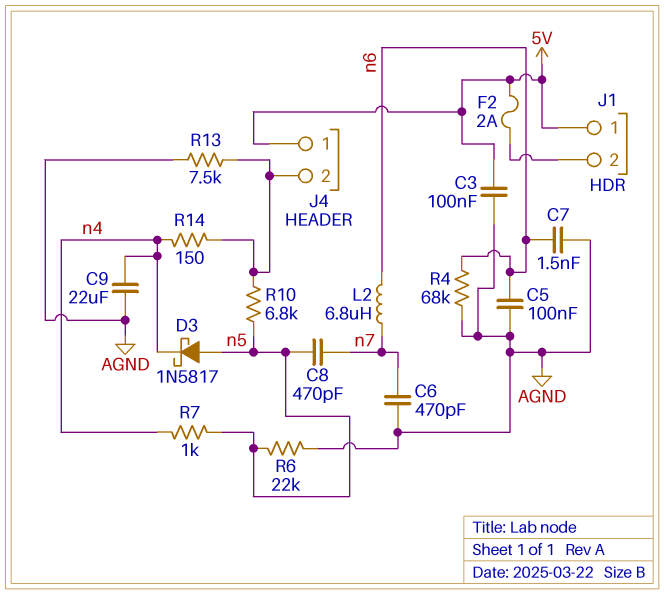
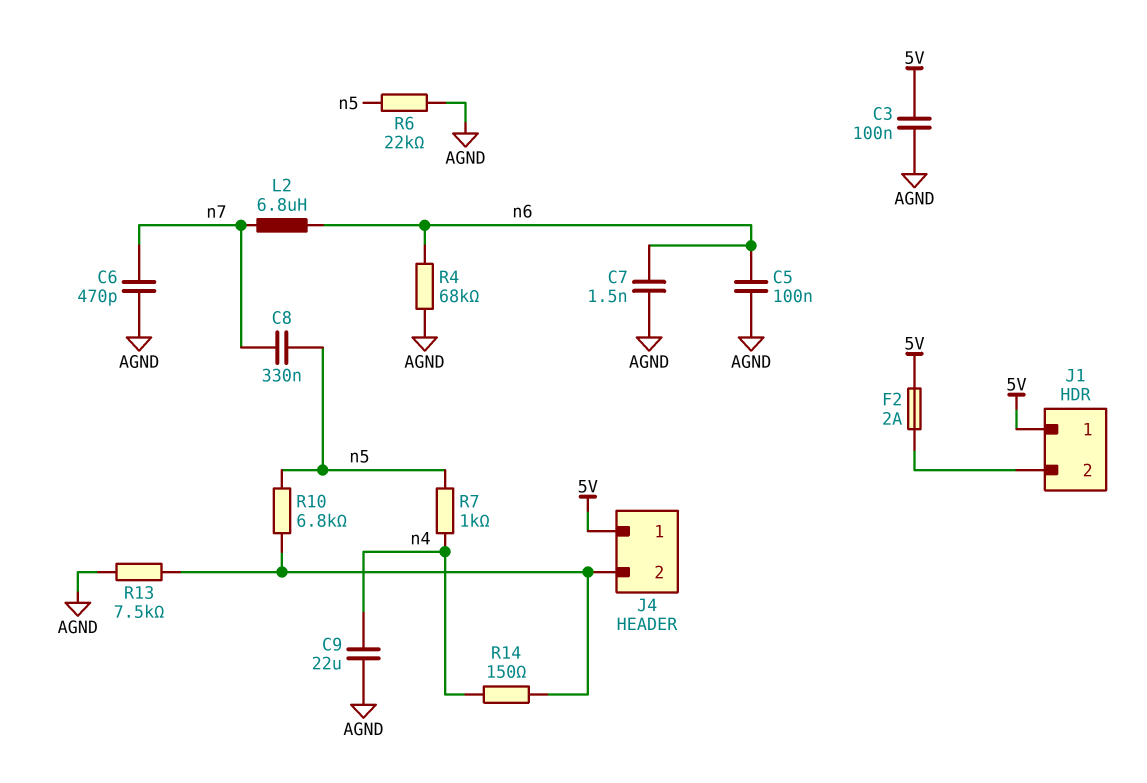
C8: 470pF (n5, n7) -> 330nF (n5, n7)
D3: schottky 1N5817 (A n5, K n4) -> none

